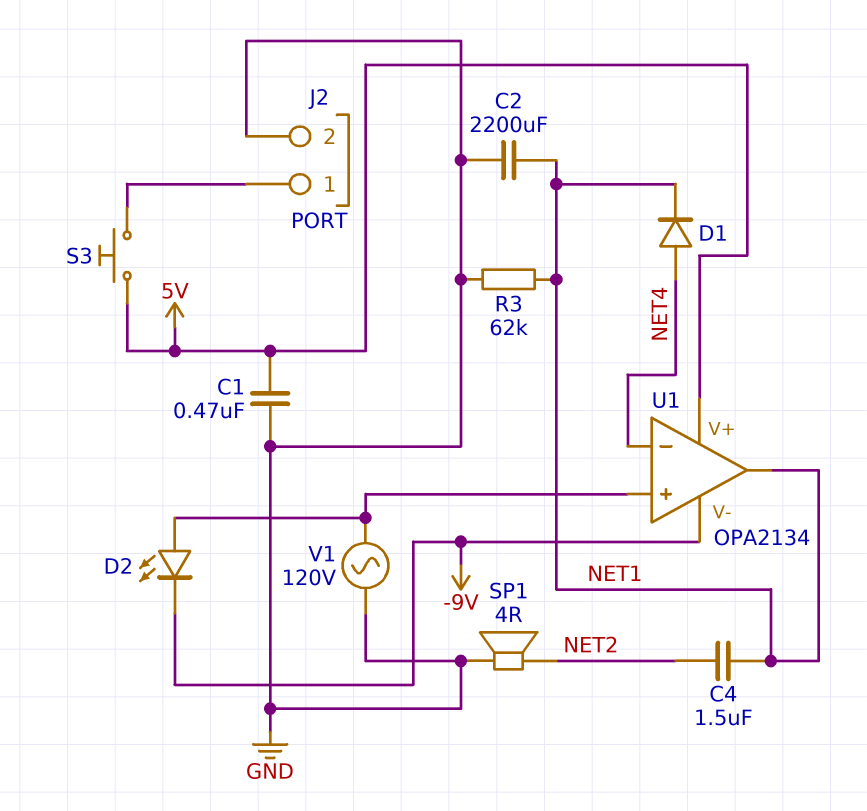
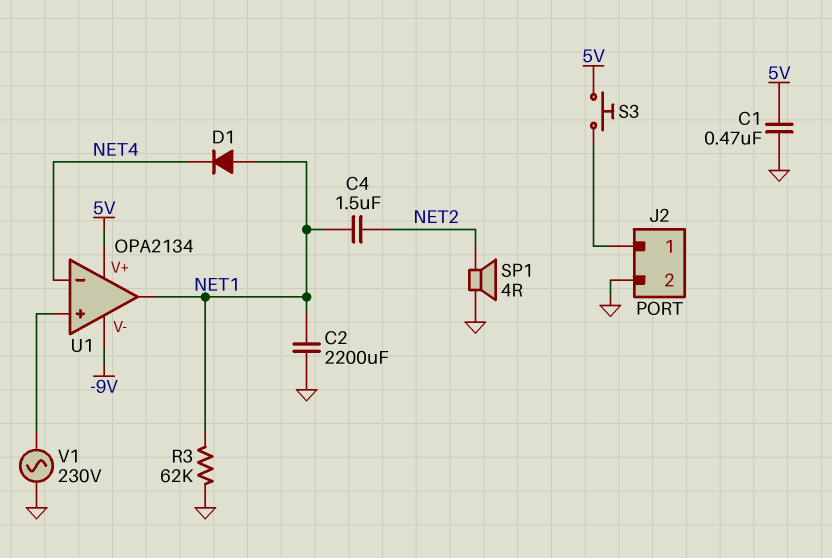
D1: diode (A NET4, K NET1) -> diode (A NET1, K NET4)
D2: LED (A U1/in+, K -9V) -> none
V1: AC 120V (GND, U1/in+) -> AC 230V (GND, U1/in+)

